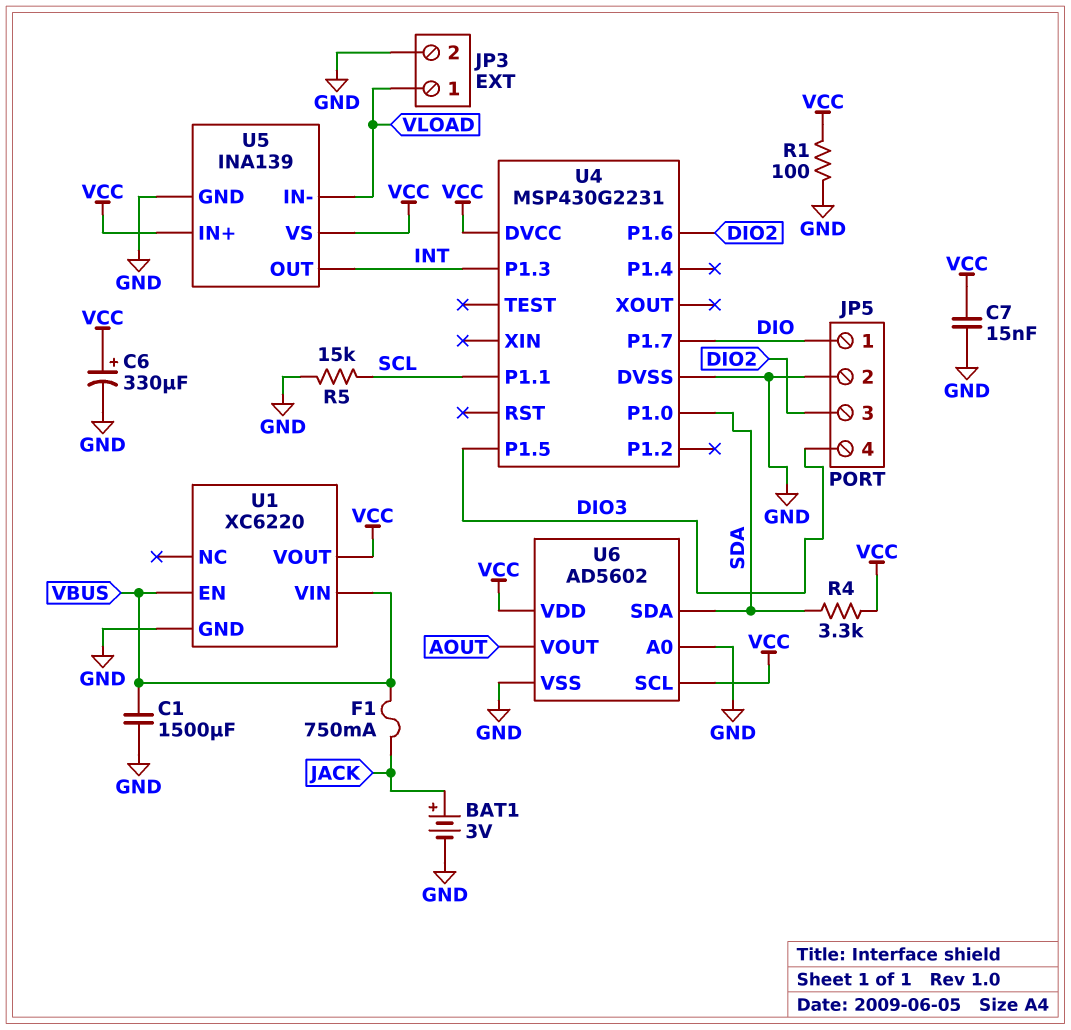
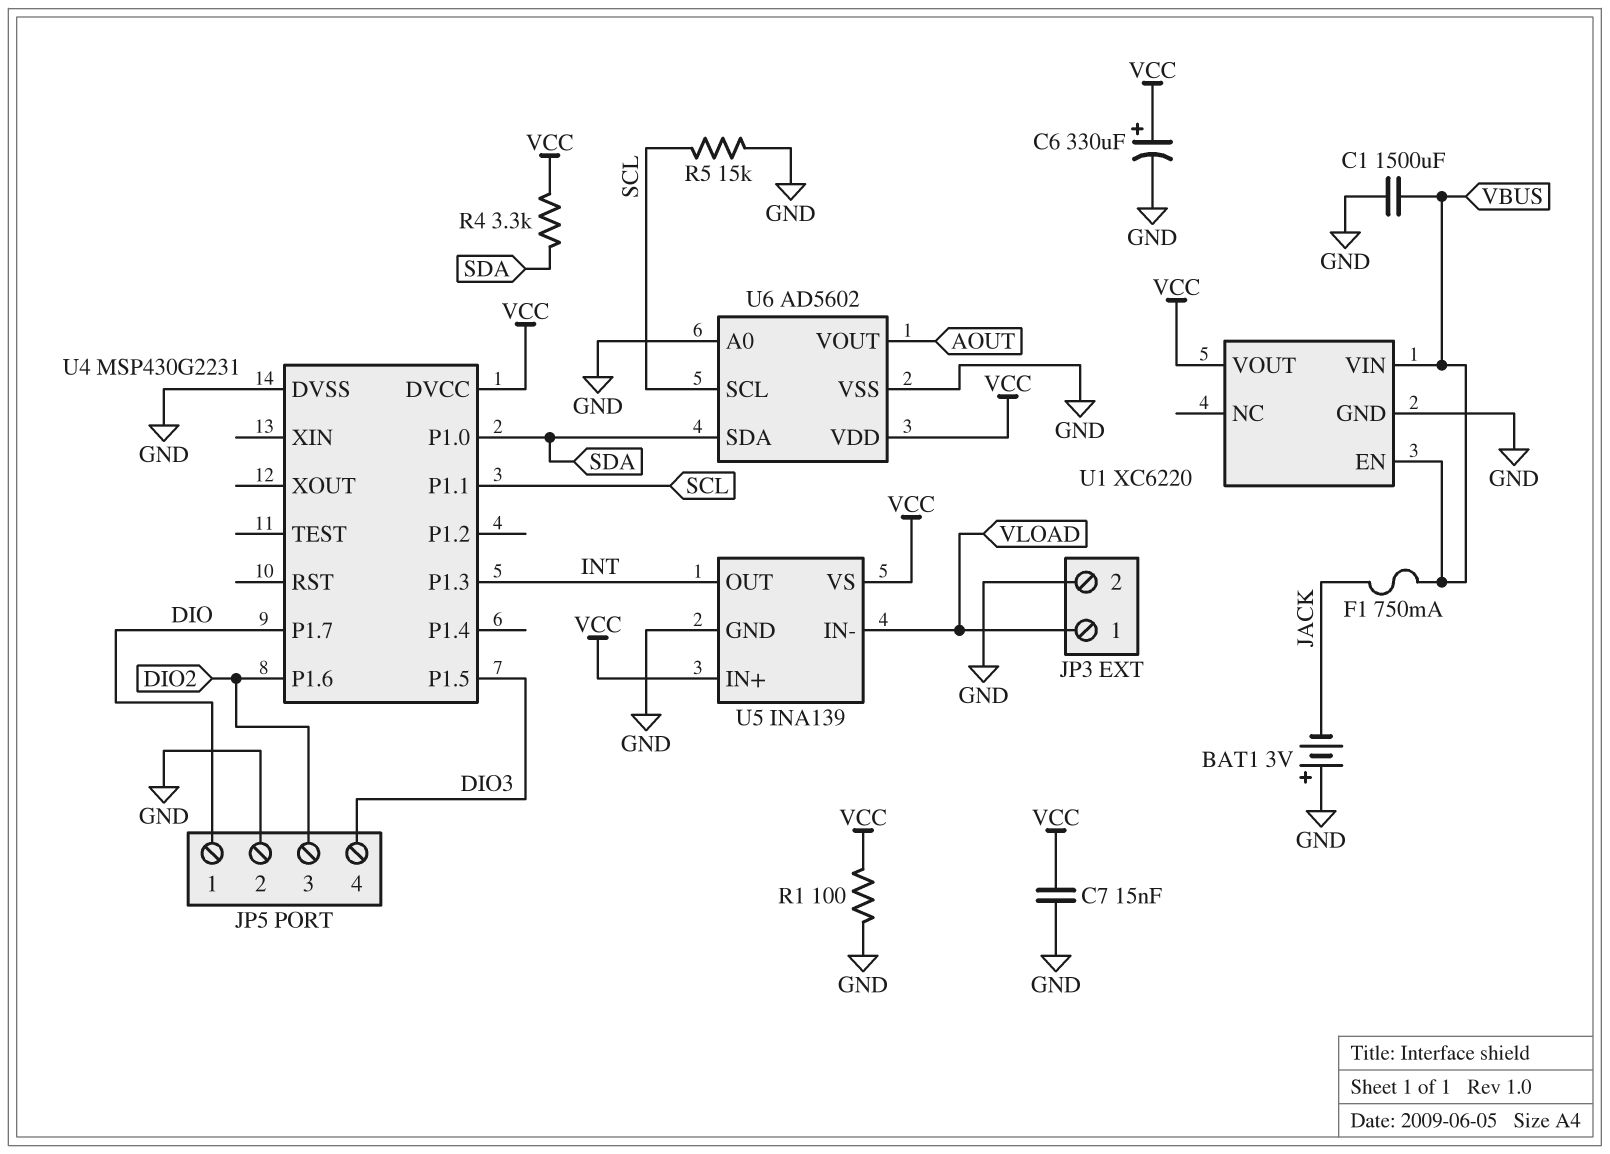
BAT1: 3V (plus JACK, minus GND) -> 3V (plus GND, minus JACK)
U6 pin SCL: VCC -> SCL

